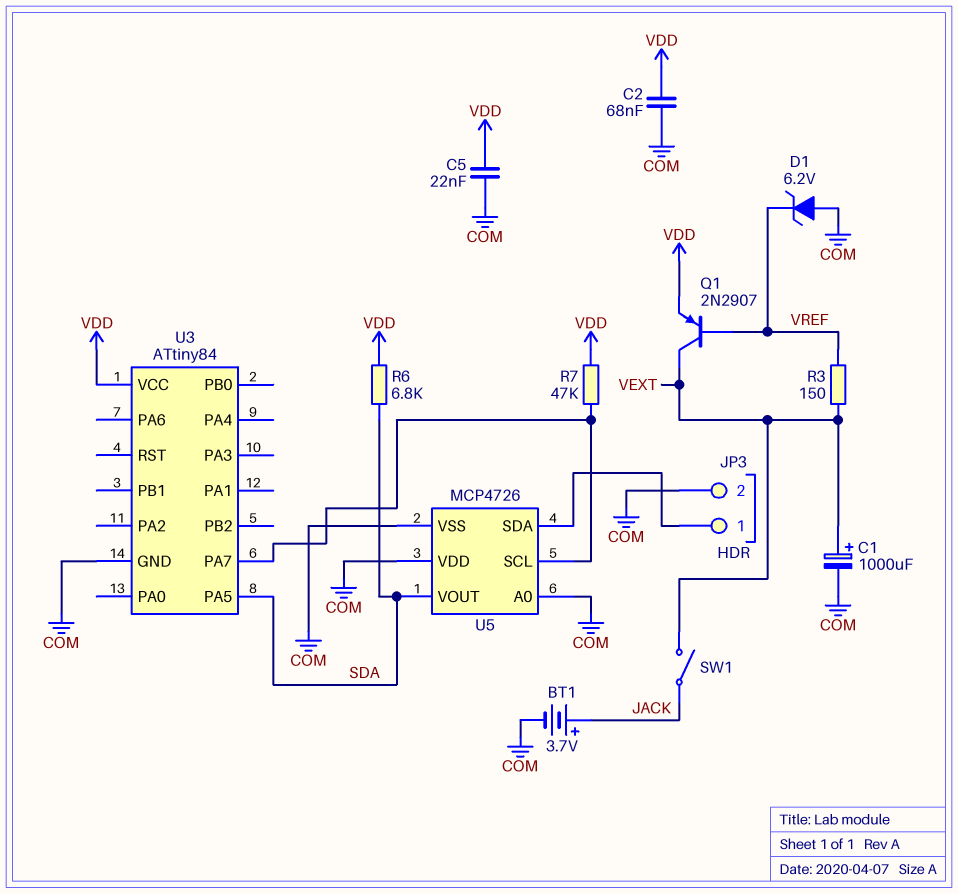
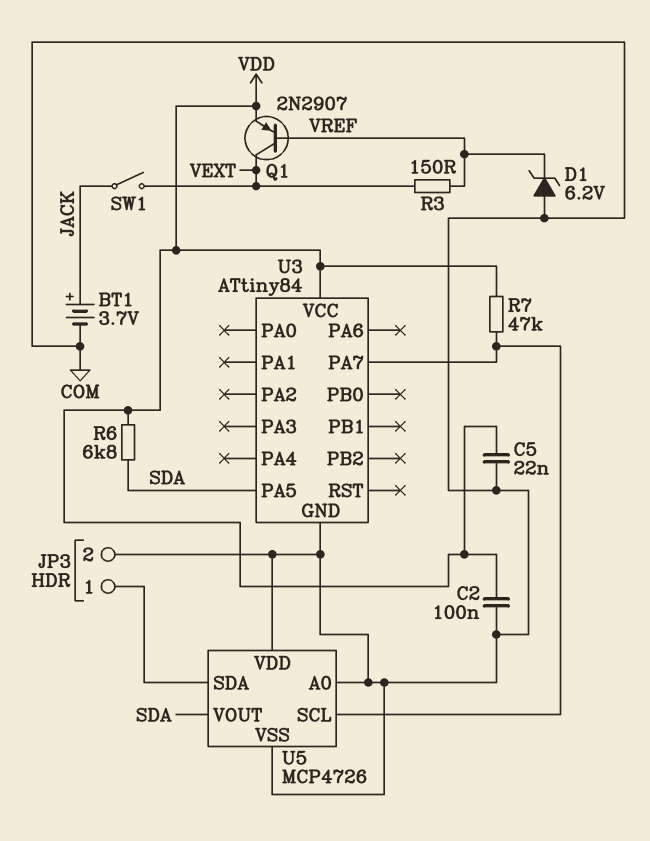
C1: 1000uF (plus VEXT, minus COM) -> none
C2: 68nF (COM, VDD) -> 100nF (COM, VDD)

